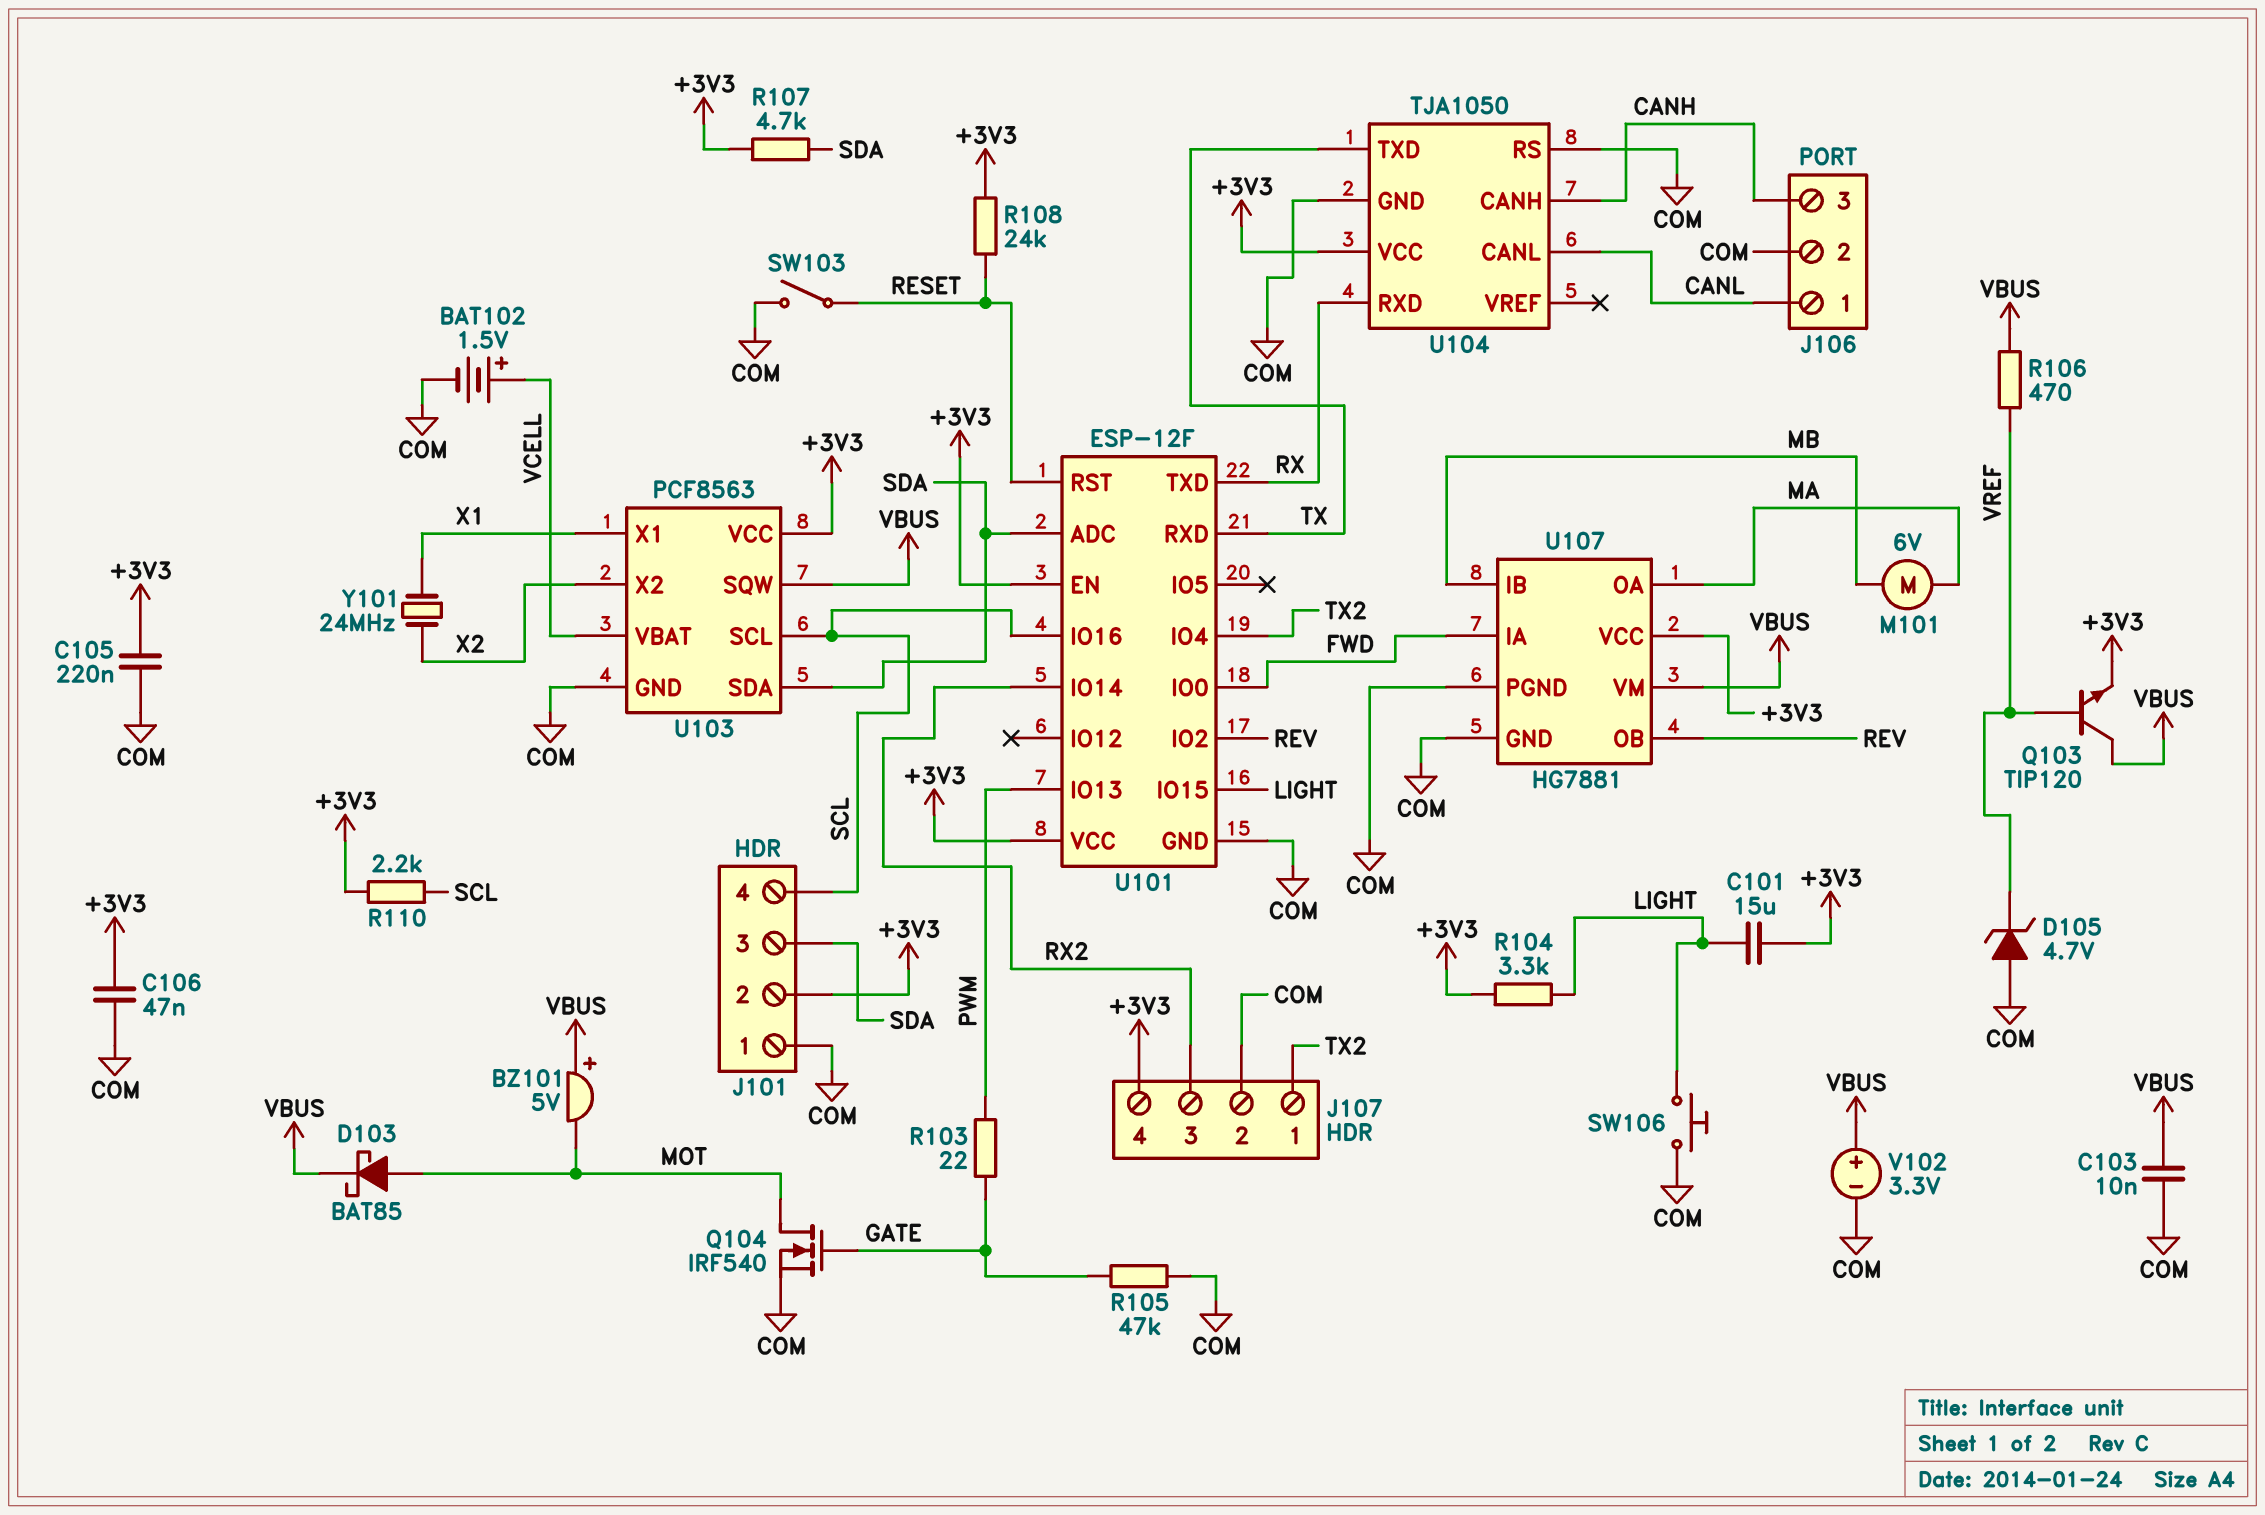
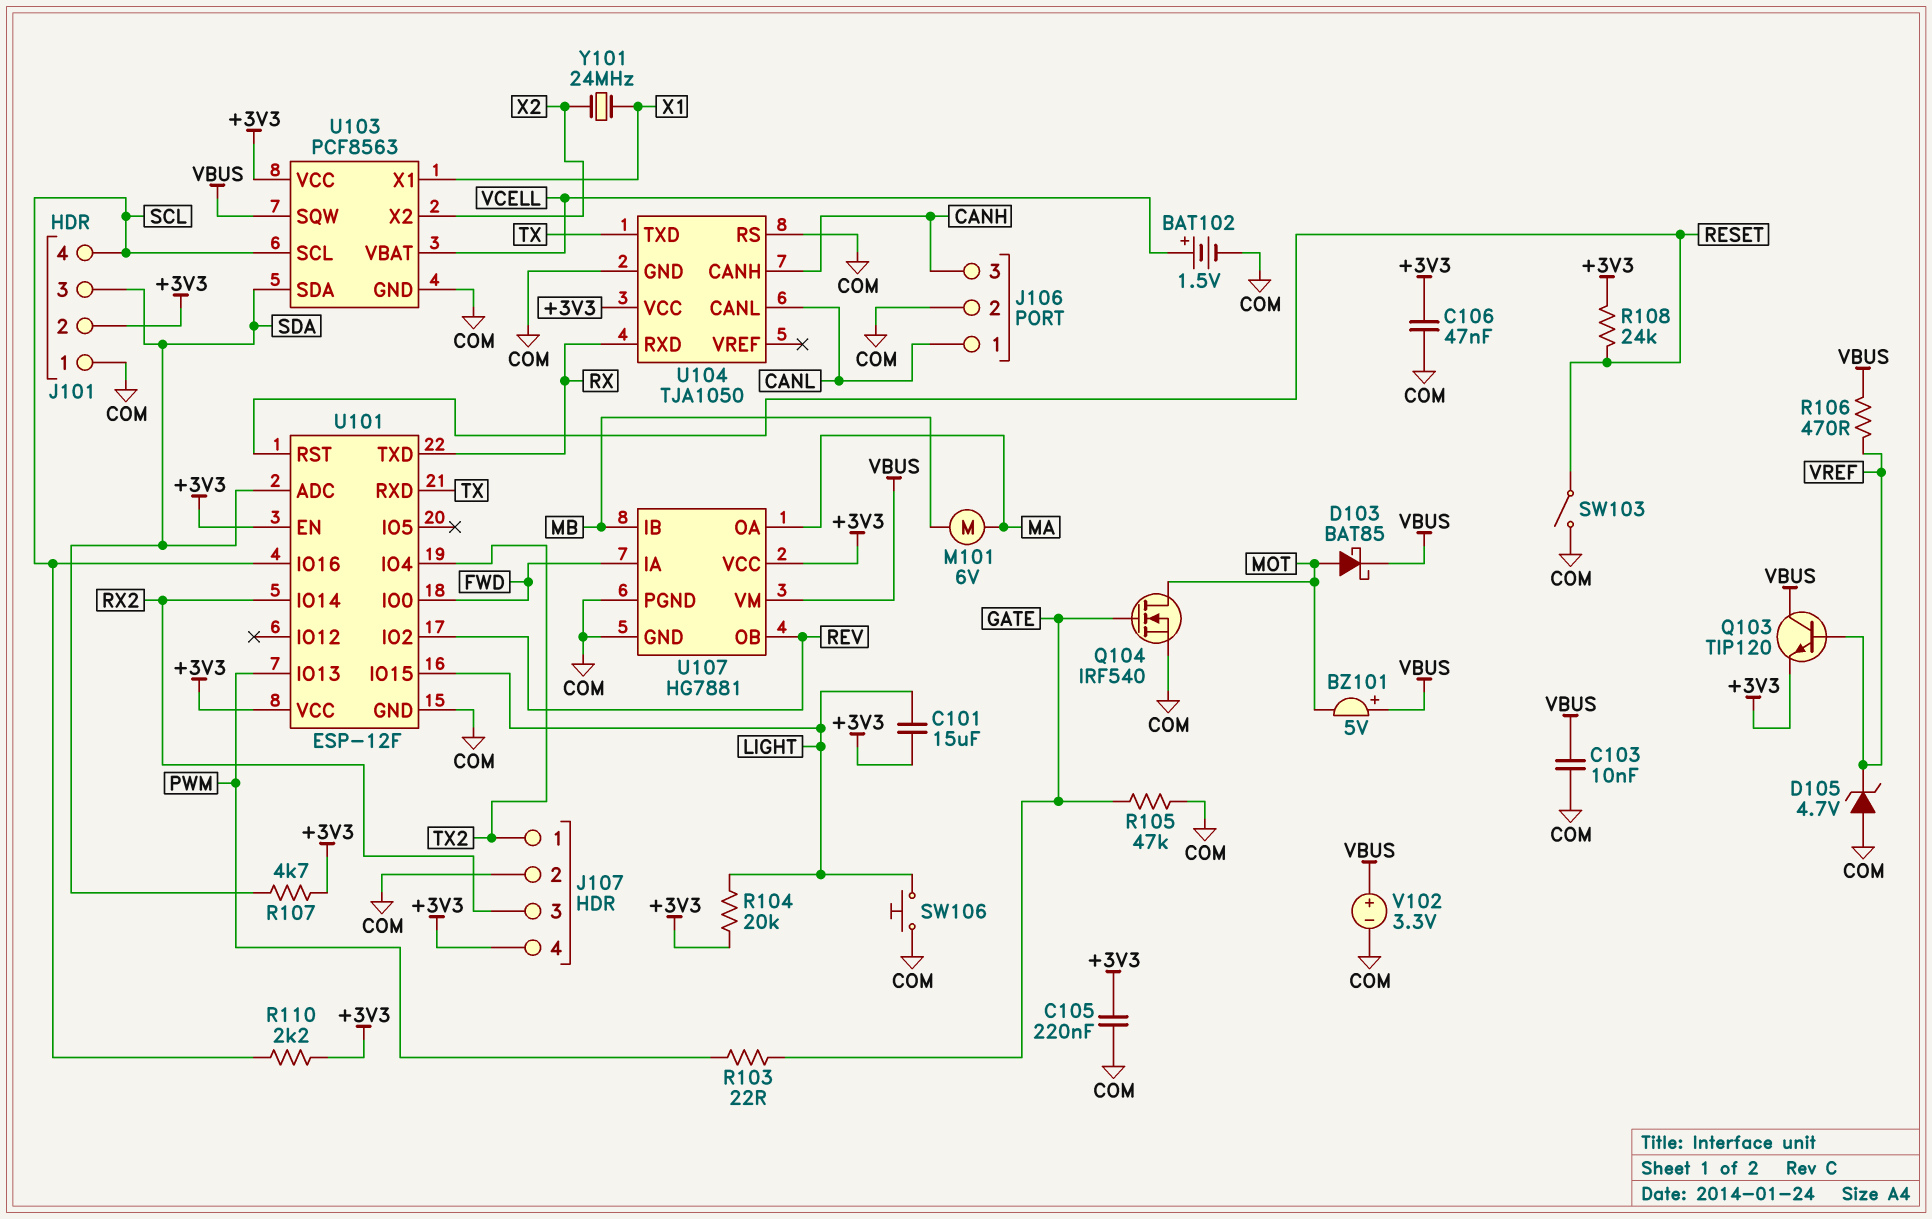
R104: 3.3k (+3V3, LIGHT) -> 20k (+3V3, LIGHT)

